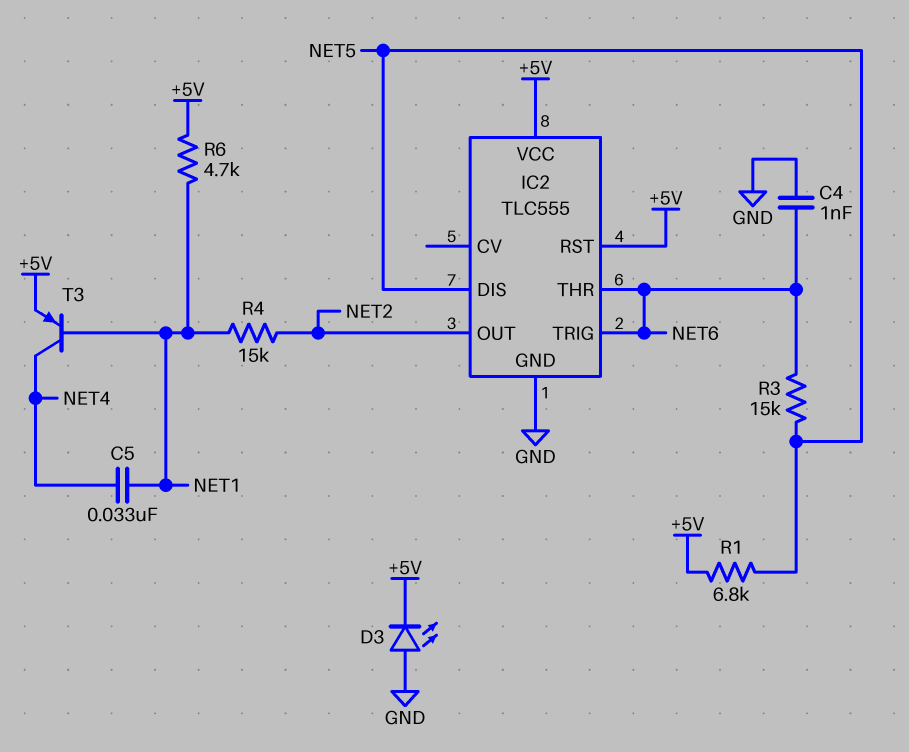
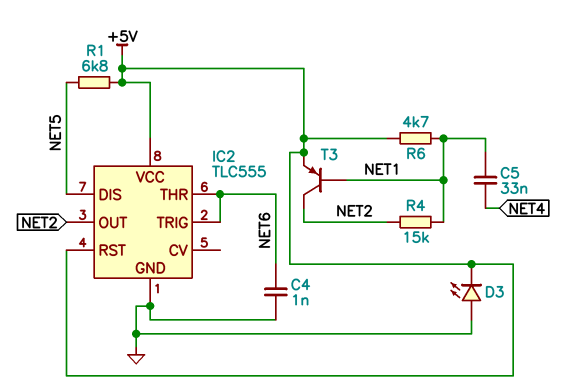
R3: 15k (NET5, NET6) -> none
T3: PNP (B NET1, C NET4, E +5V) -> PNP (B NET1, C NET2, E +5V)

